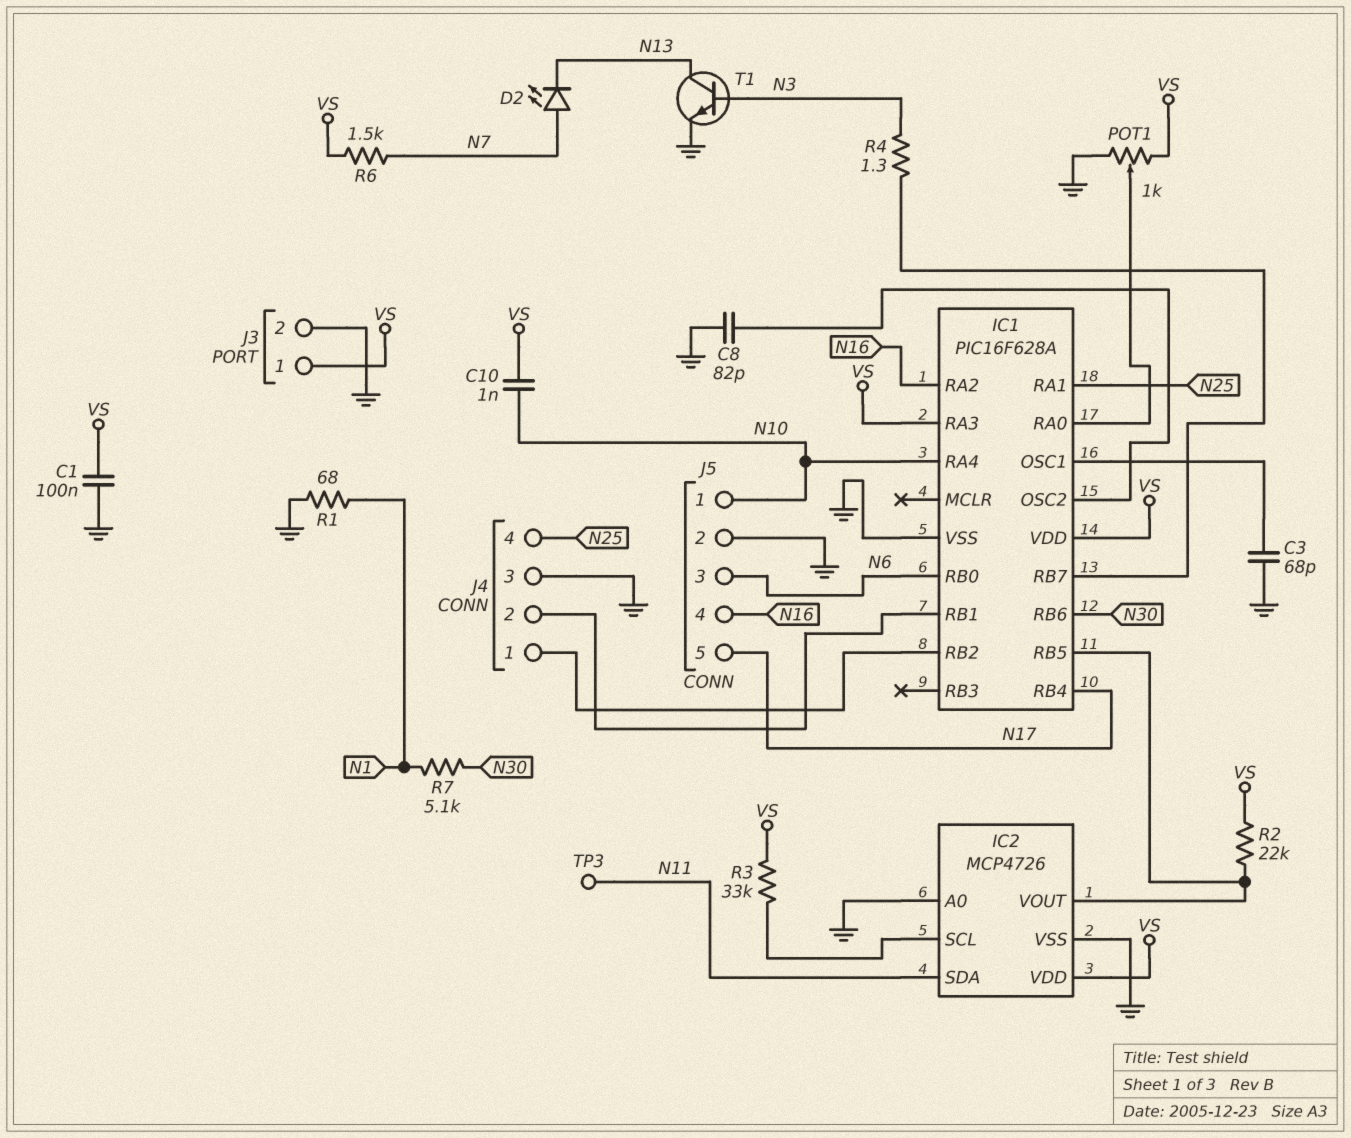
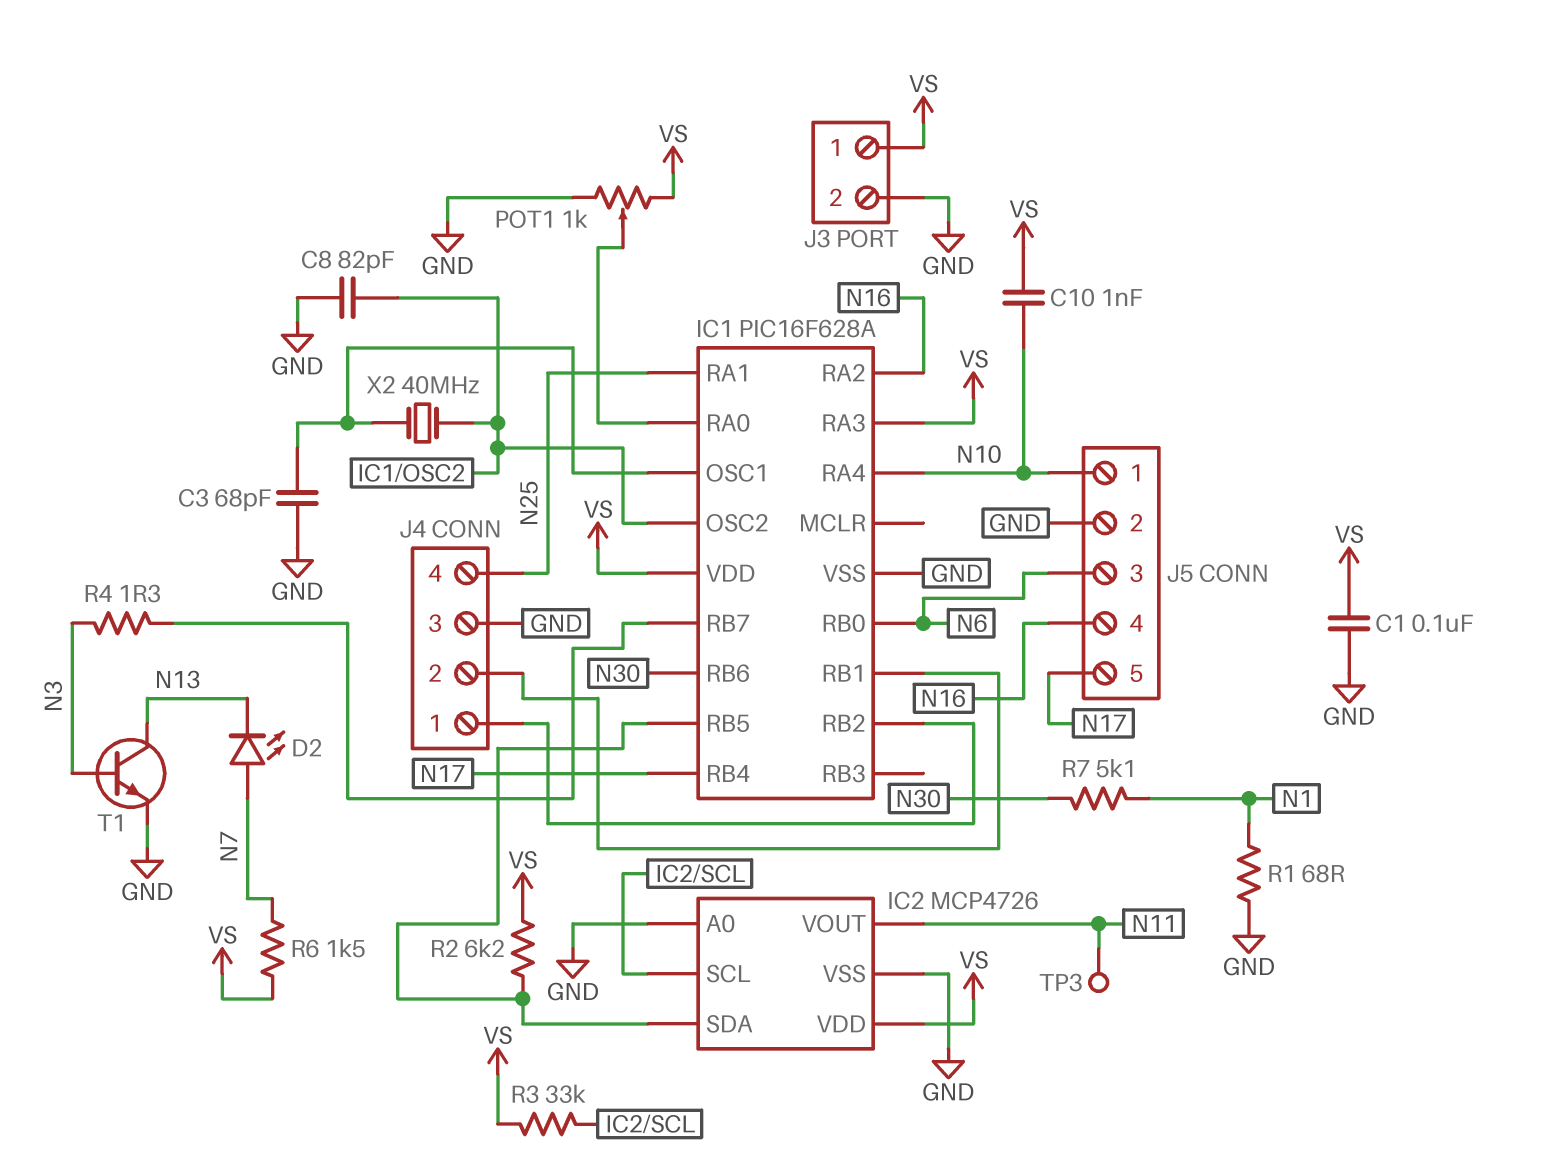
IC2 pin SDA: N11 -> IC1/RB5
IC2 pin VOUT: IC1/RB5 -> N11
R2: 22k (IC1/RB5, VS) -> 6.2k (IC1/RB5, VS)
X2: none -> 40MHz (IC1/OSC1, IC1/OSC2)

